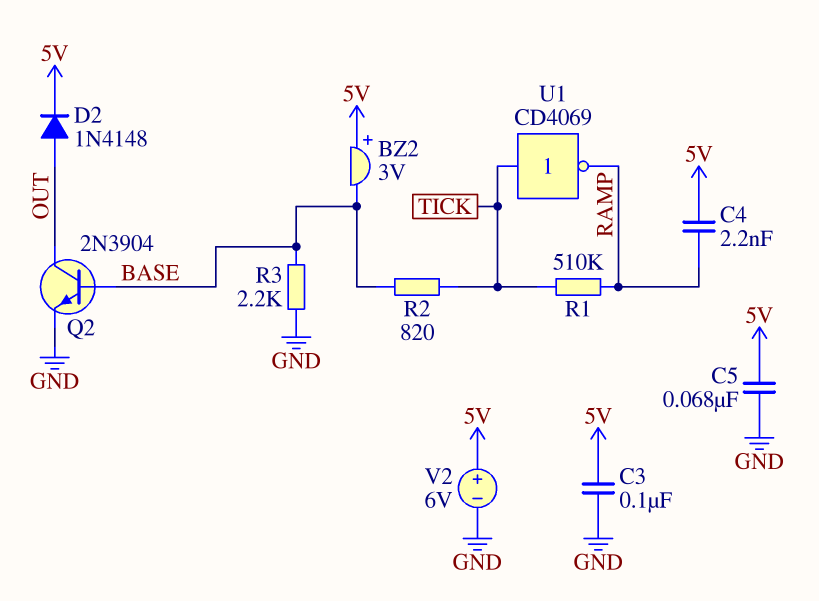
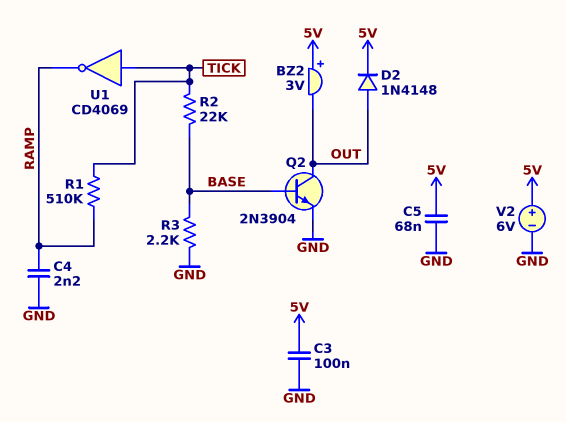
BZ2: buzzer 3V (plus 5V, minus BASE) -> buzzer 3V (plus 5V, minus OUT)
C4: 2.2nF (5V, RAMP) -> 2.2nF (GND, RAMP)
R2: 820 (BASE, TICK) -> 22k (BASE, TICK)

